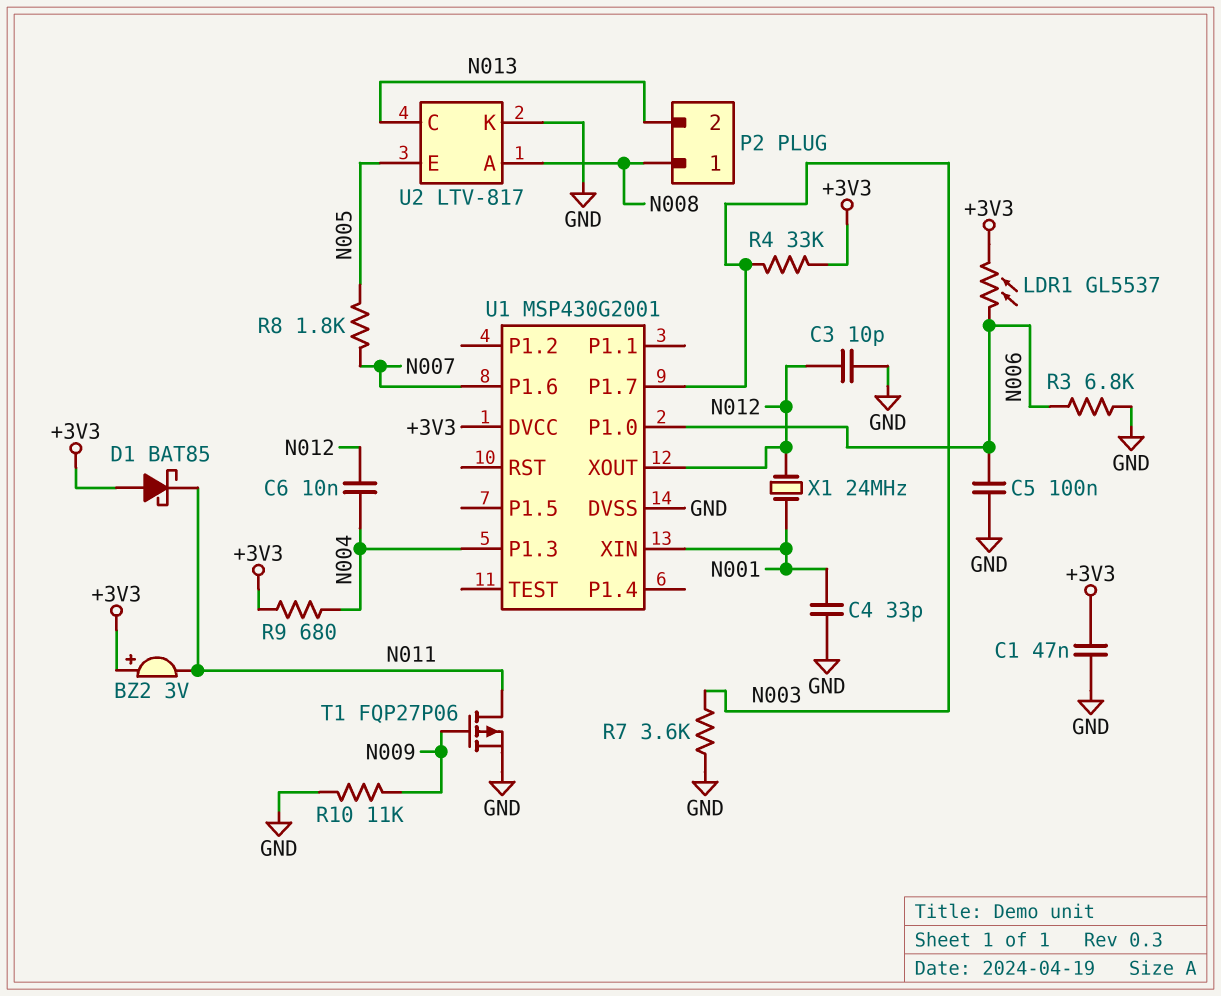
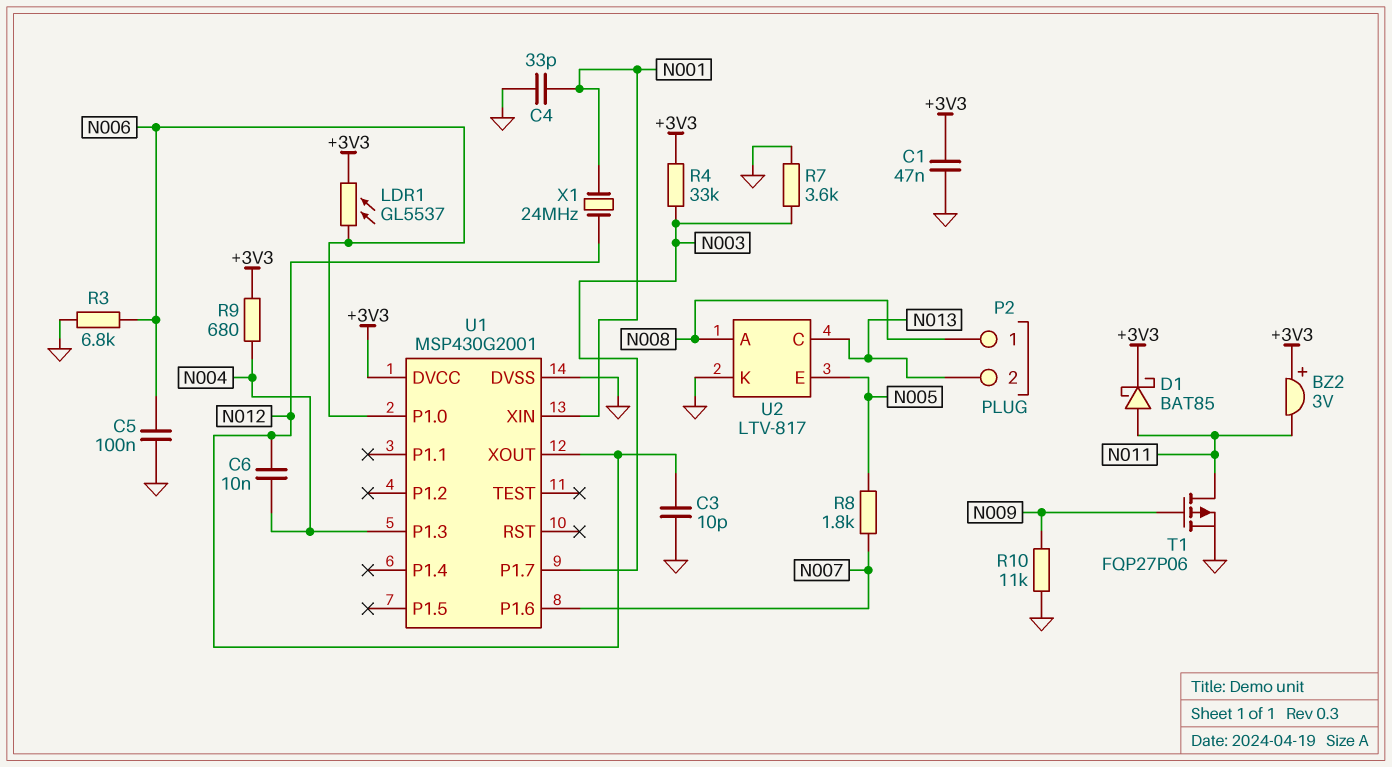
D1: schottky BAT85 (A +3V3, K N011) -> schottky BAT85 (A N011, K +3V3)

